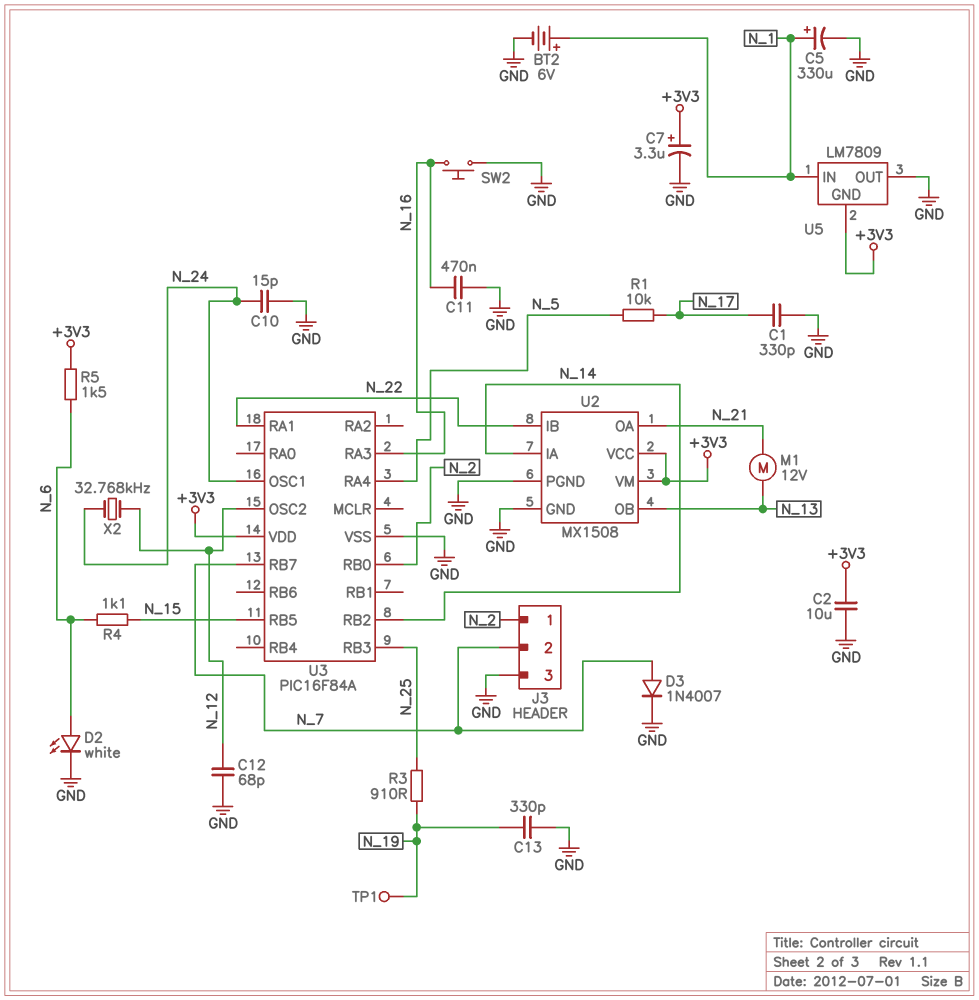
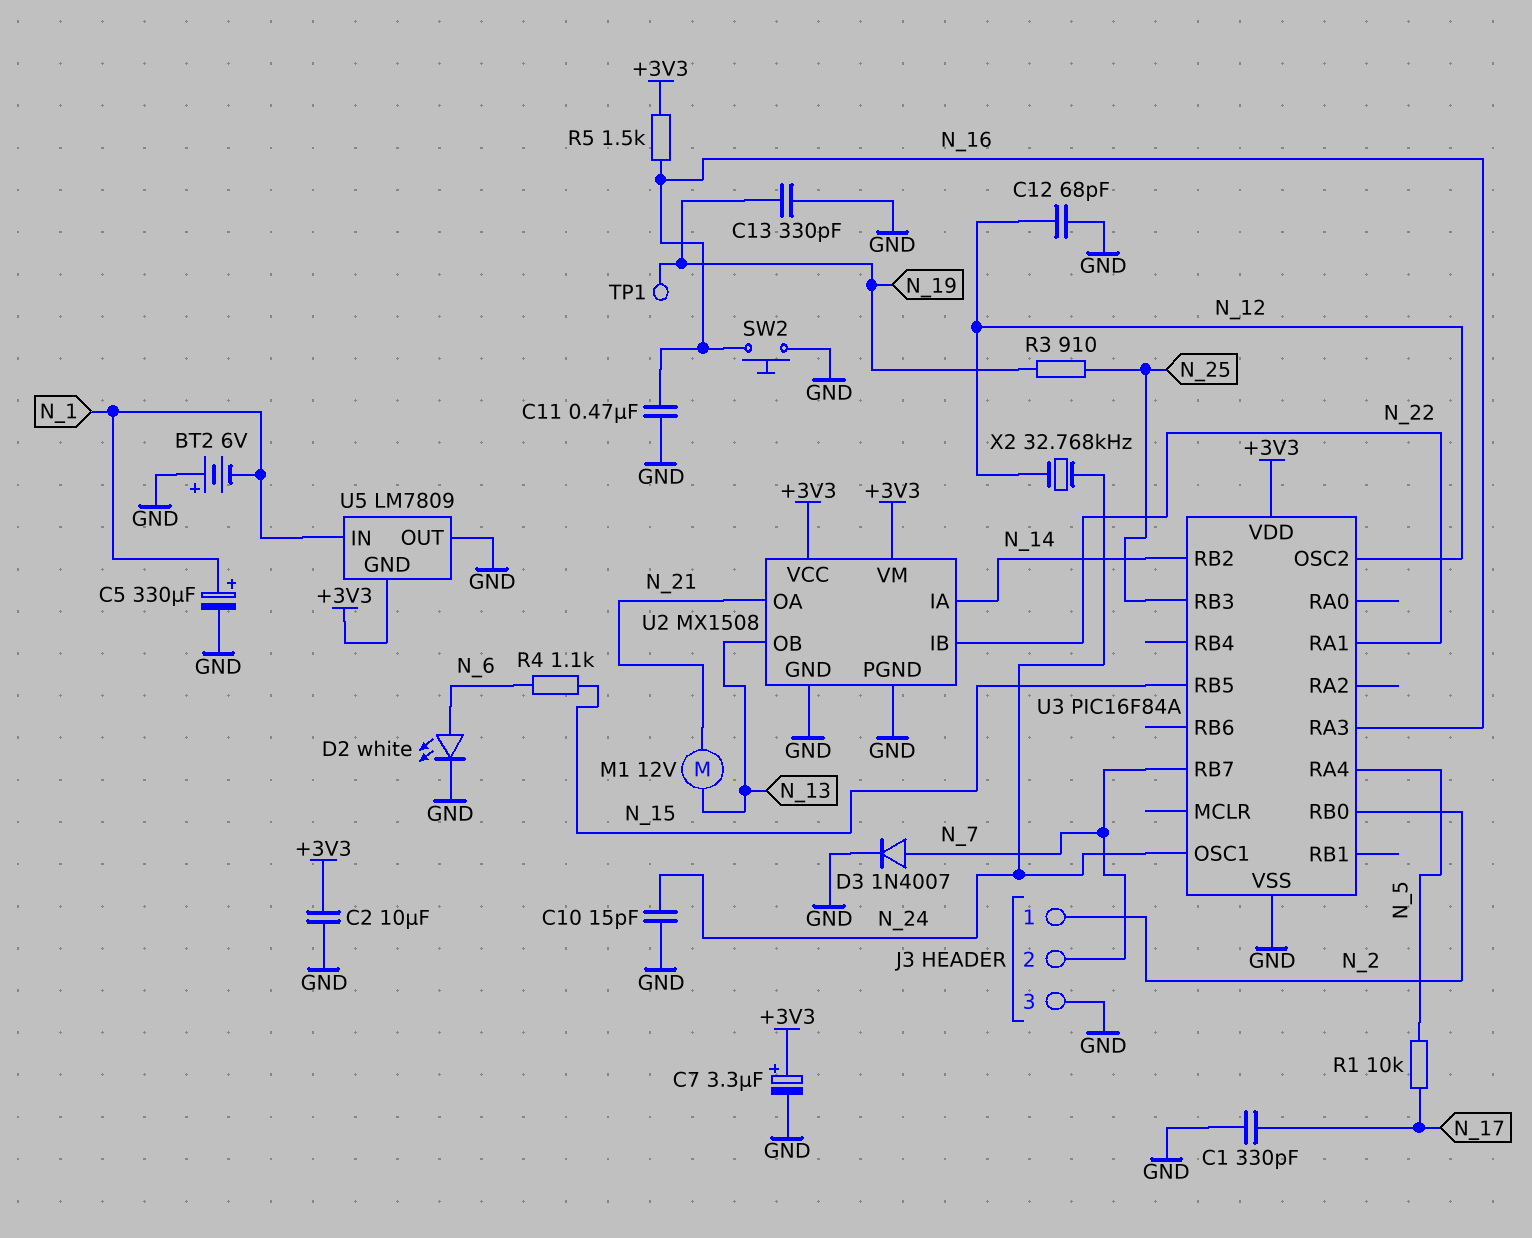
BT2: 6V (plus N_1, minus GND) -> 6V (plus GND, minus N_1)
R5: 1.5k (+3V3, N_6) -> 1.5k (+3V3, N_16)

